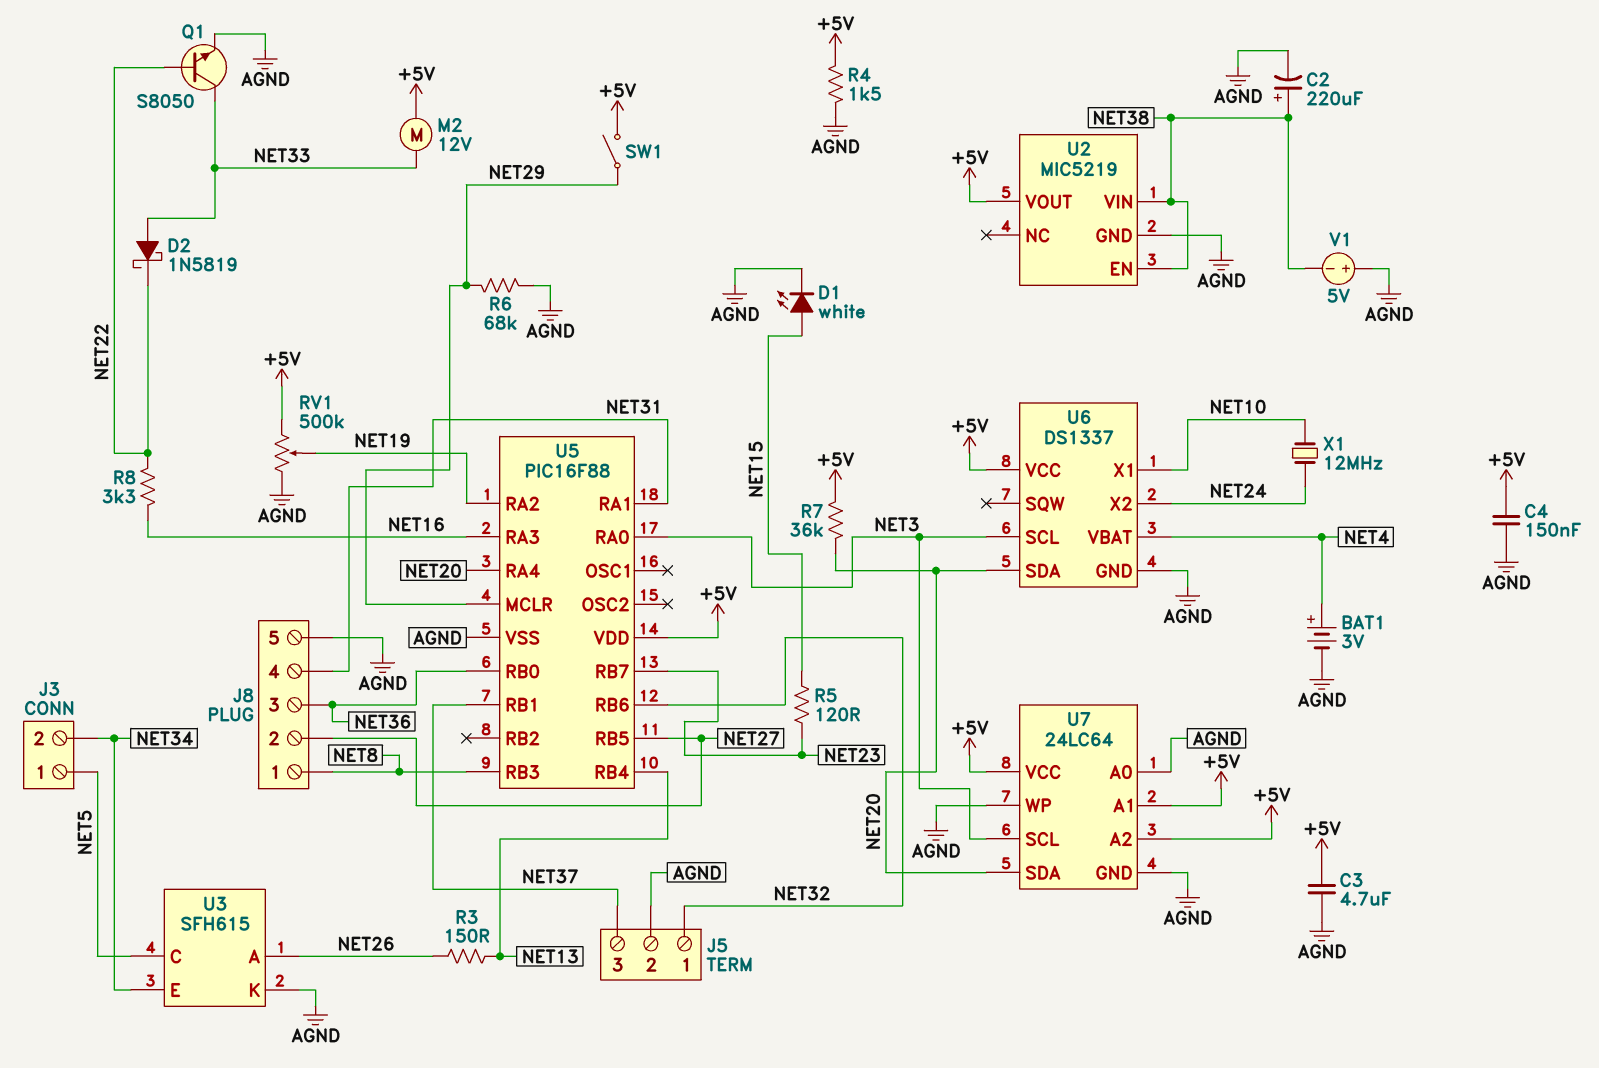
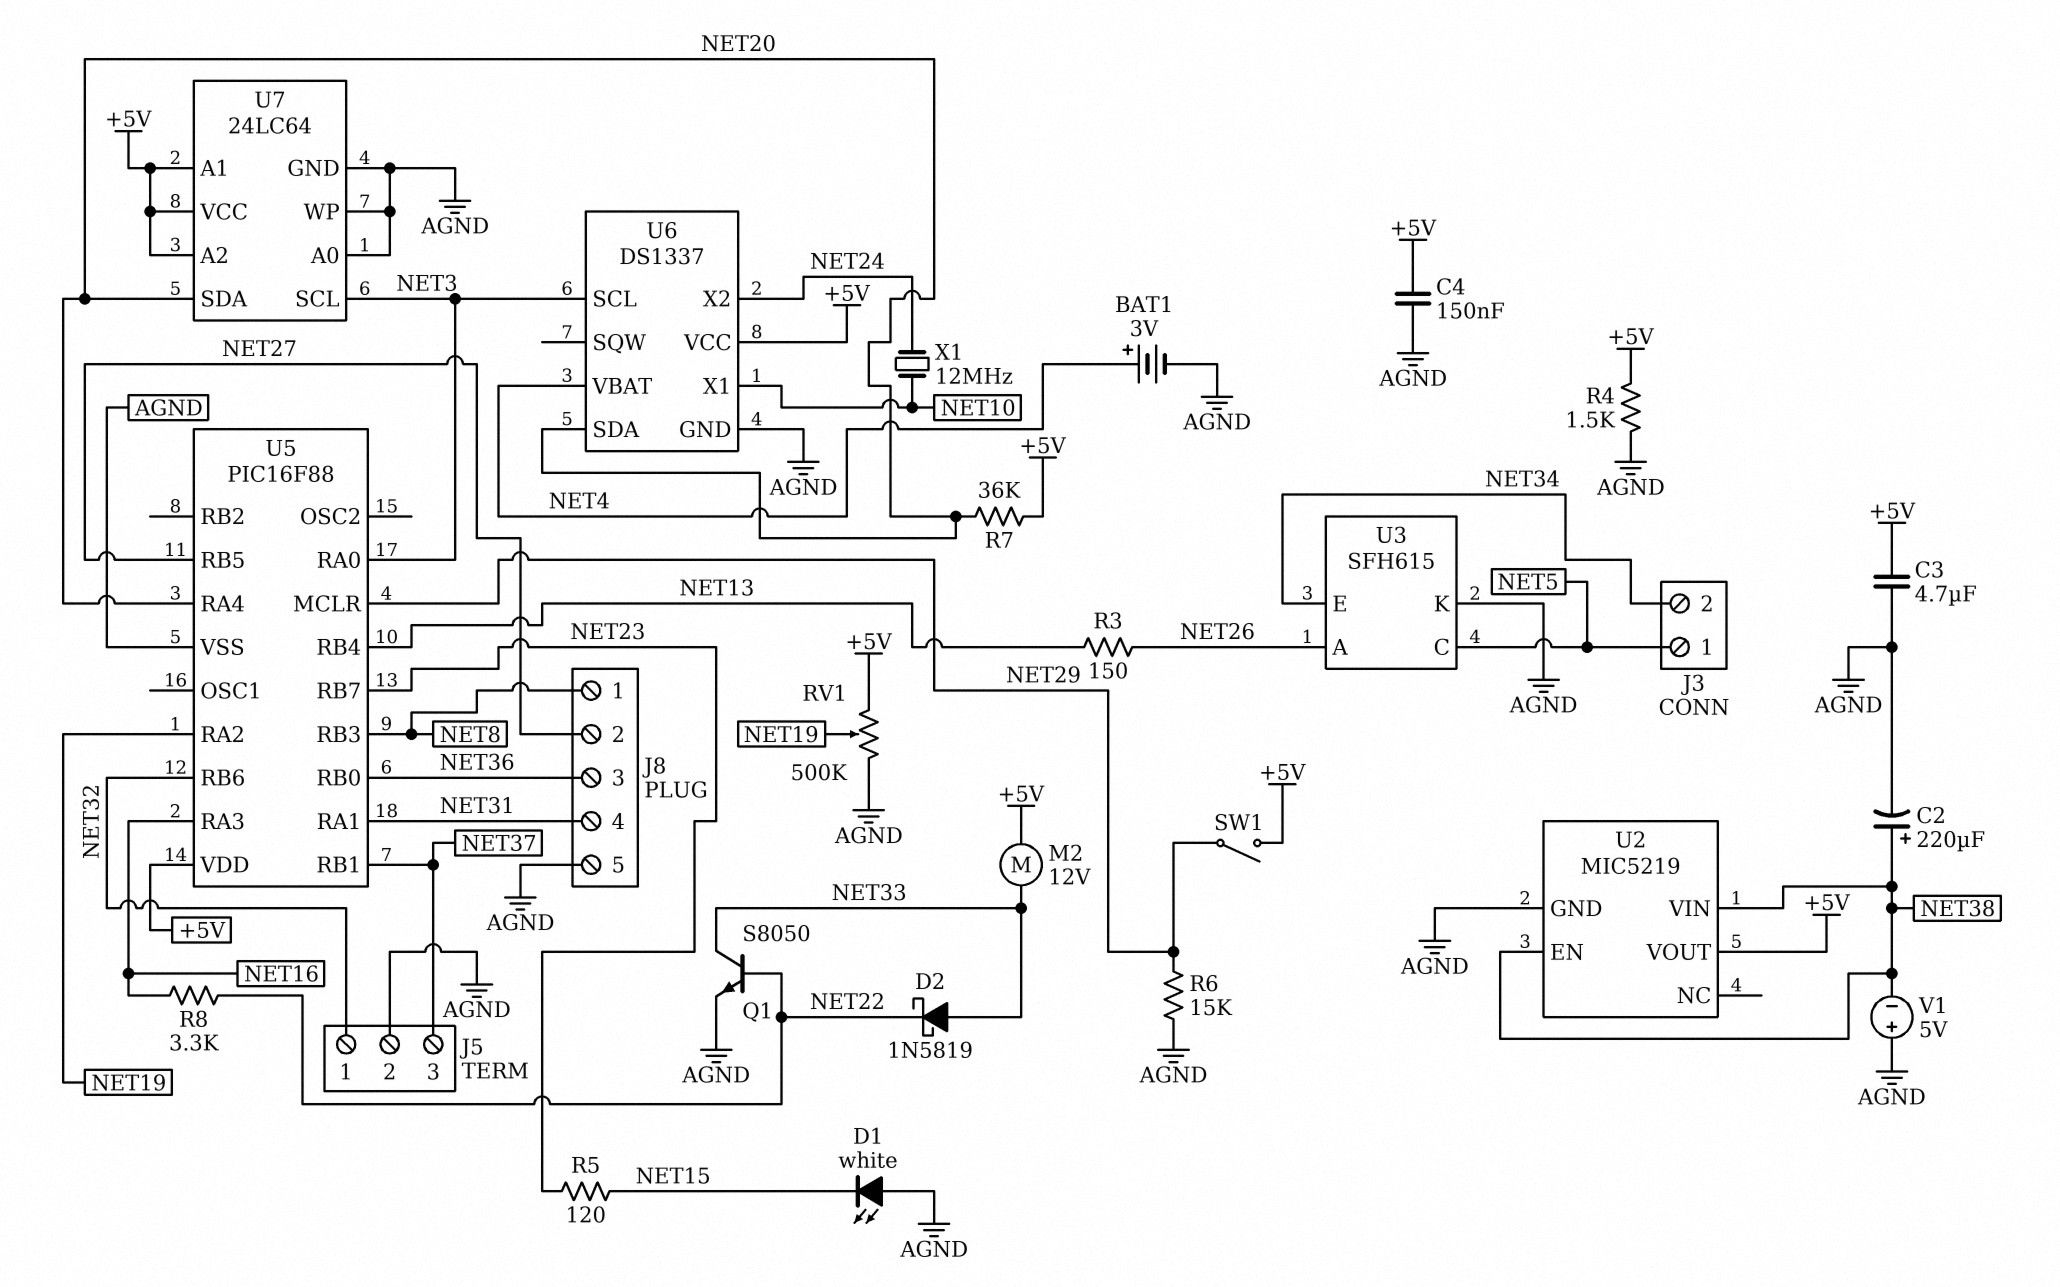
D1: LED white (A NET15, K AGND) -> LED white (A AGND, K NET15)
R6: 68k (AGND, NET29) -> 15k (AGND, NET29)

